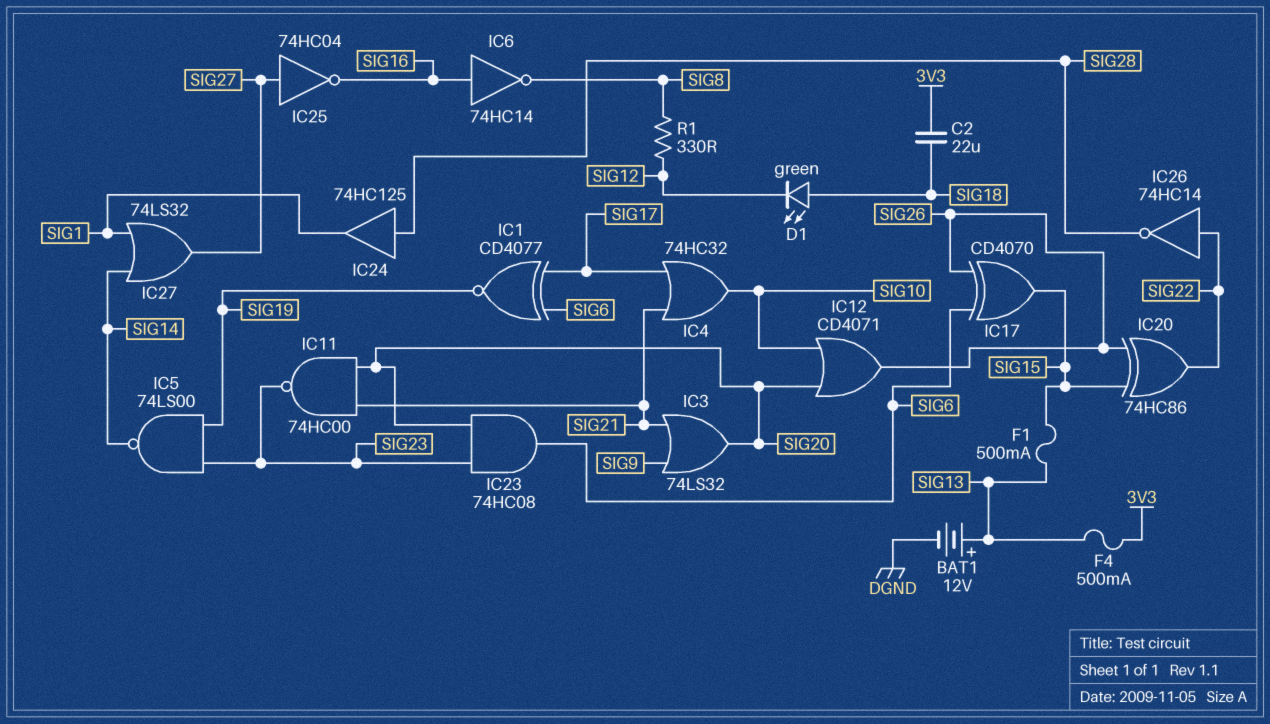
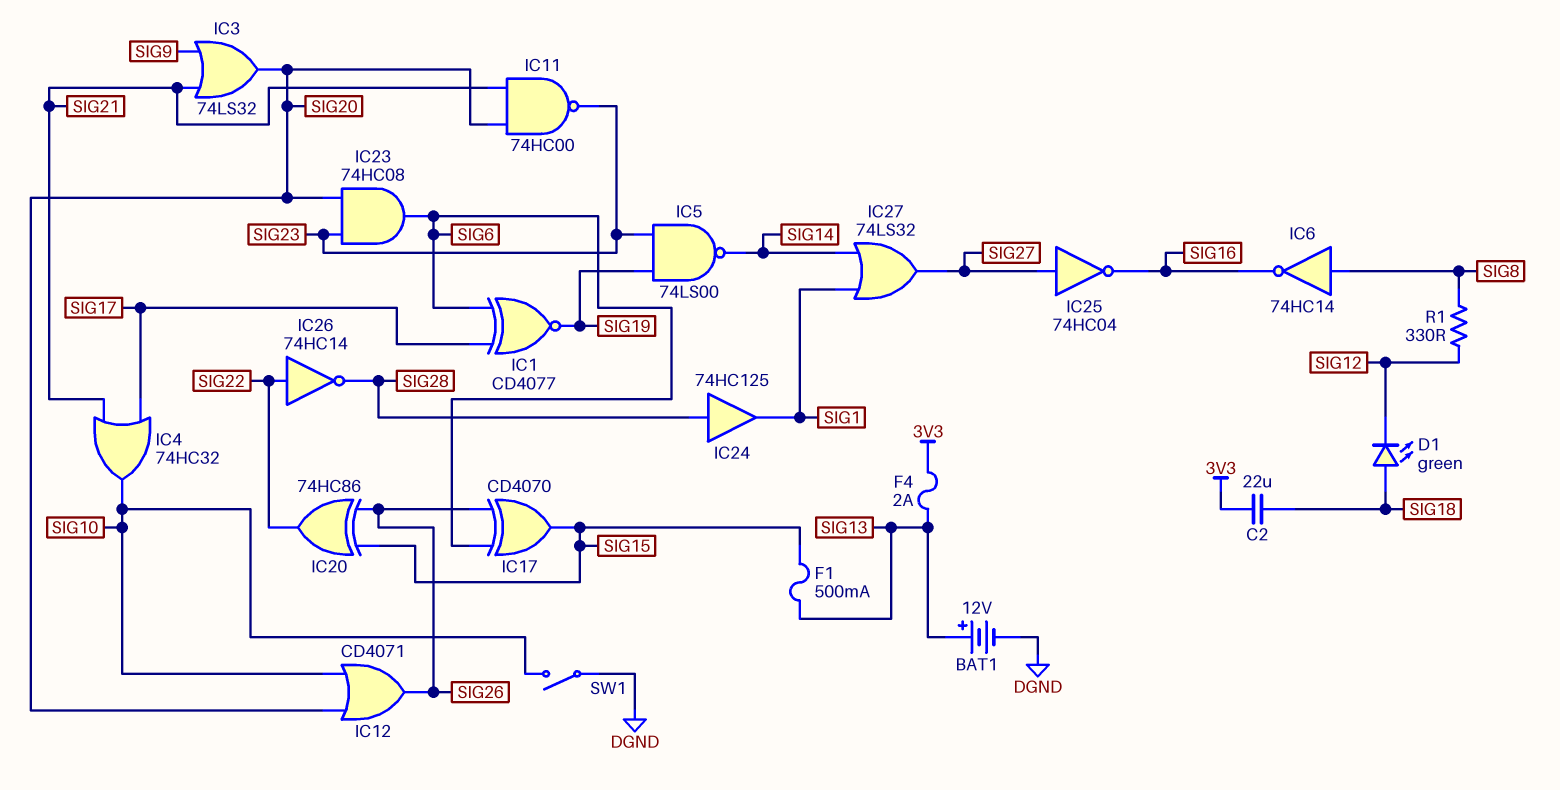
F4: 500mA (3V3, SIG13) -> 2A (3V3, SIG13)
IC6: NOT 74HC14 (in SIG16, out SIG8) -> NOT 74HC14 (in SIG8, out SIG16)
SW1: none -> switch (DGND, SIG10)

